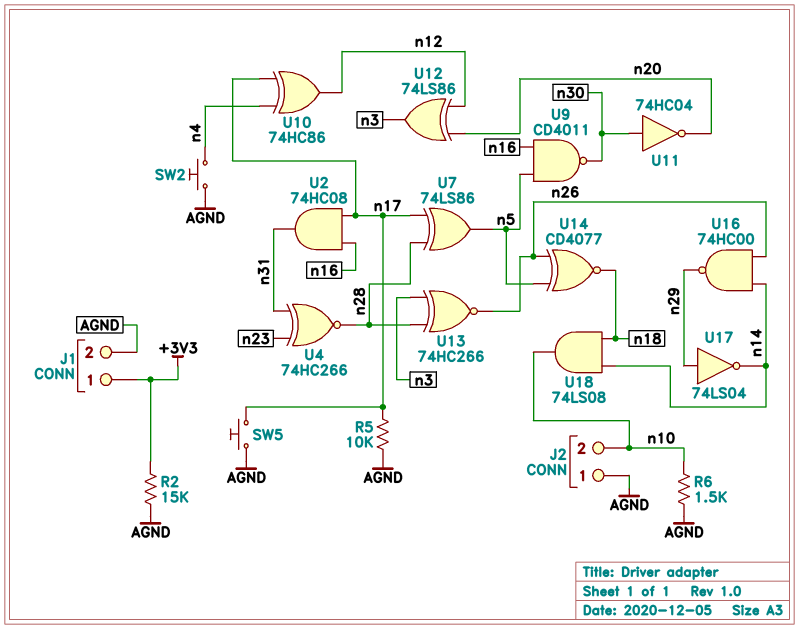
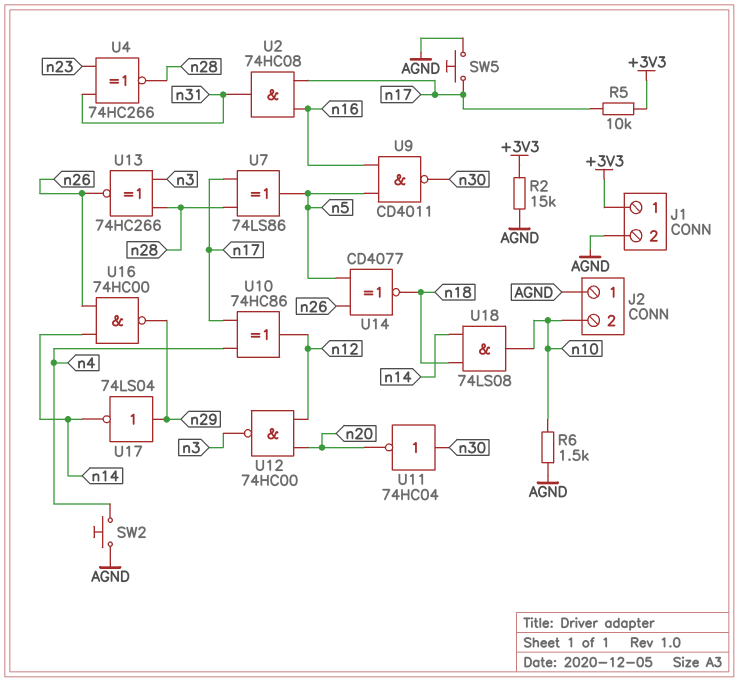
R5: 10k (AGND, n17) -> 10k (+3V3, n17)
U12: XOR 74LS86 (in n12, in n20, out n3) -> NAND 74HC00 (in n12, in n20, out n3)

